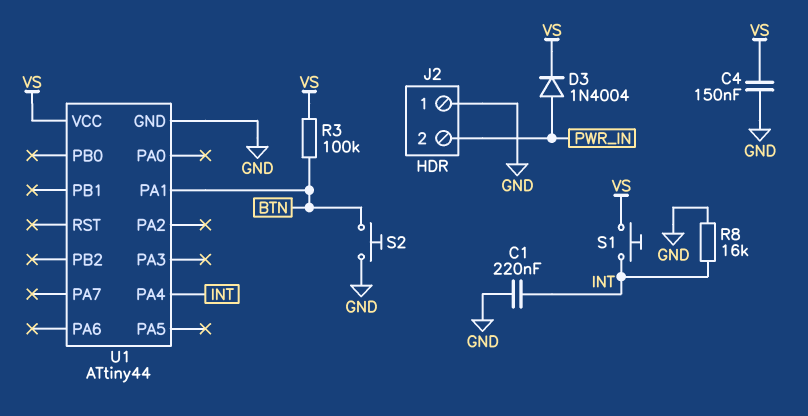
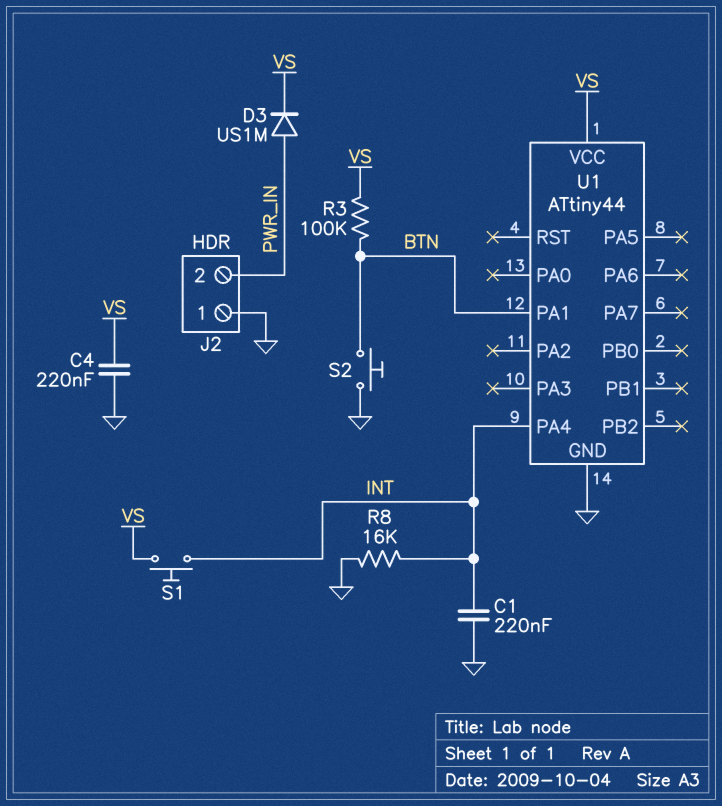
C4: 150nF (GND, VS) -> 220nF (GND, VS)
D3: diode 1N4004 (A PWR_IN, K VS) -> diode US1M (A PWR_IN, K VS)

